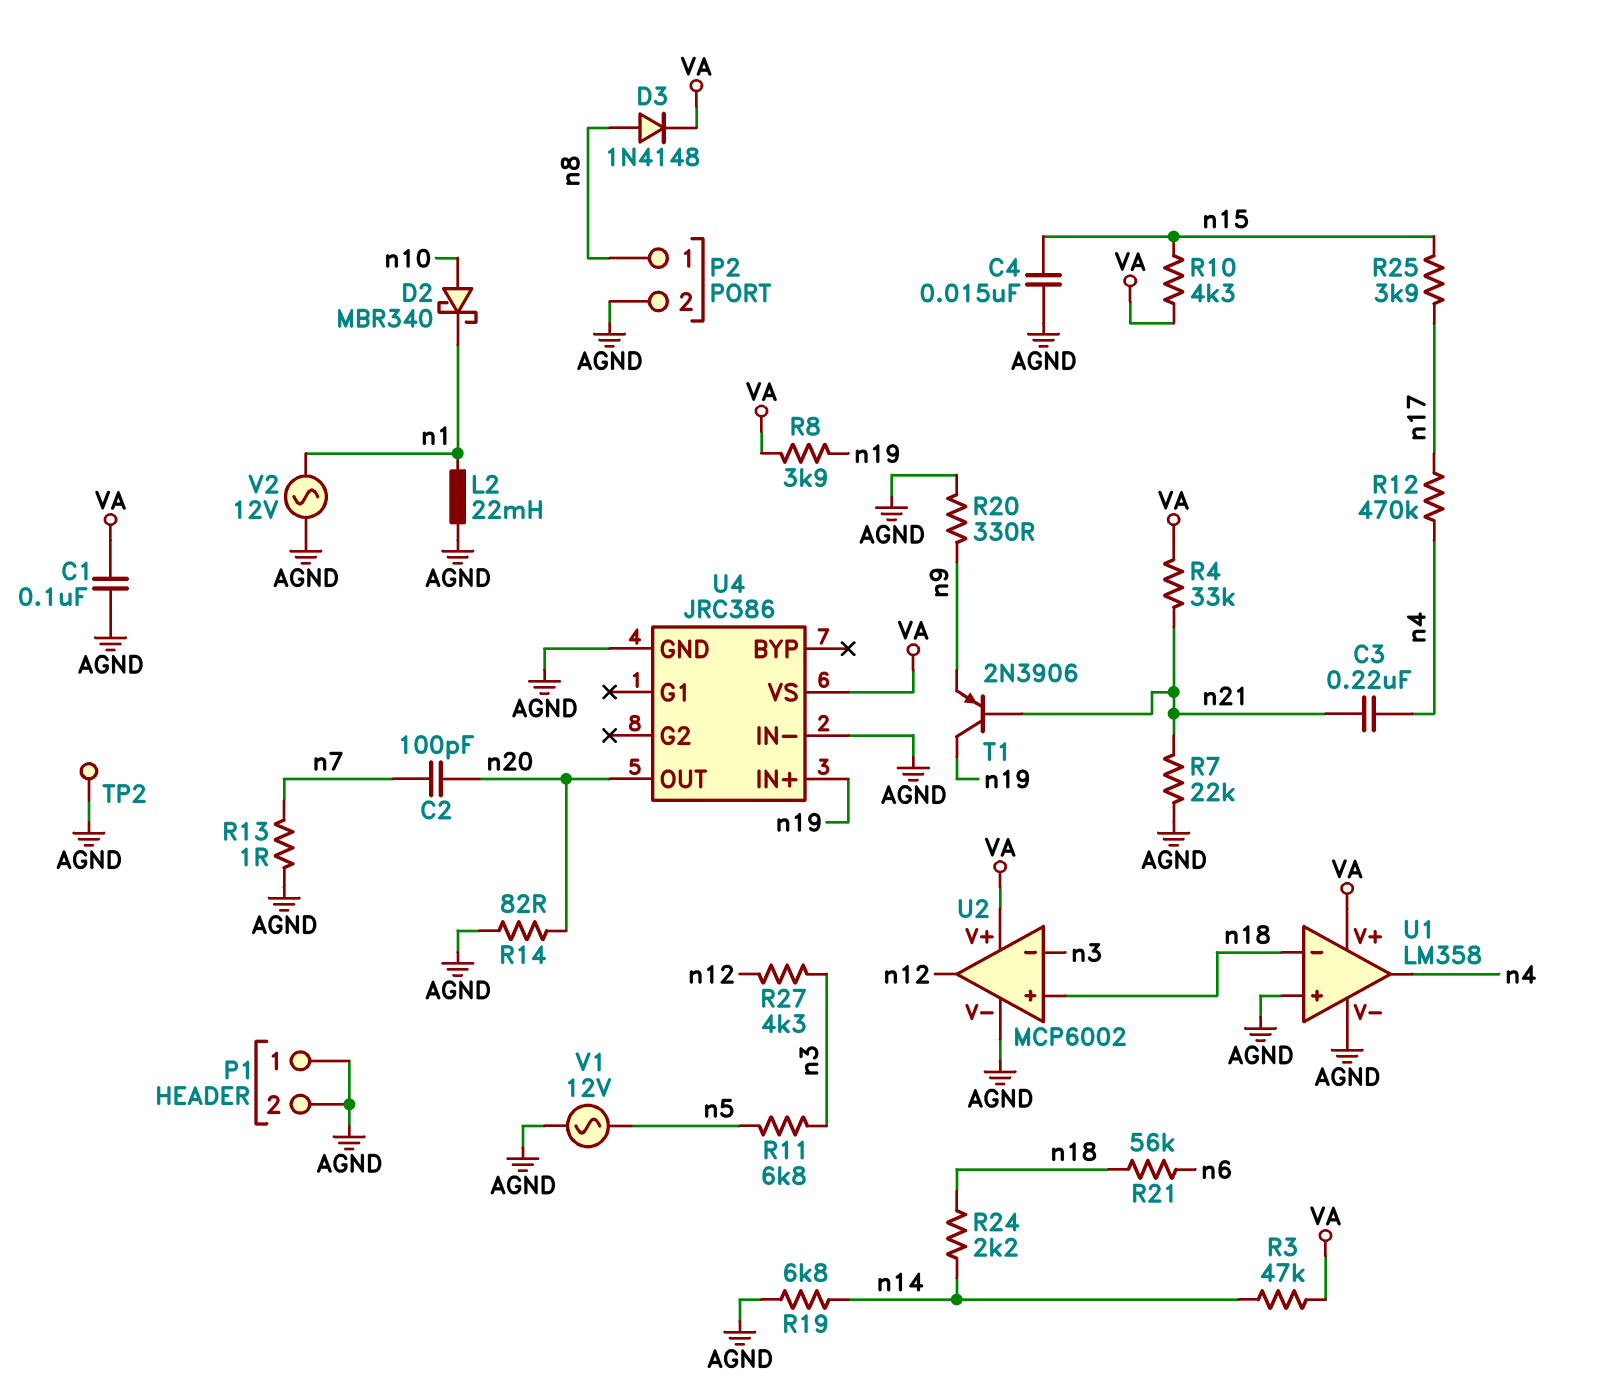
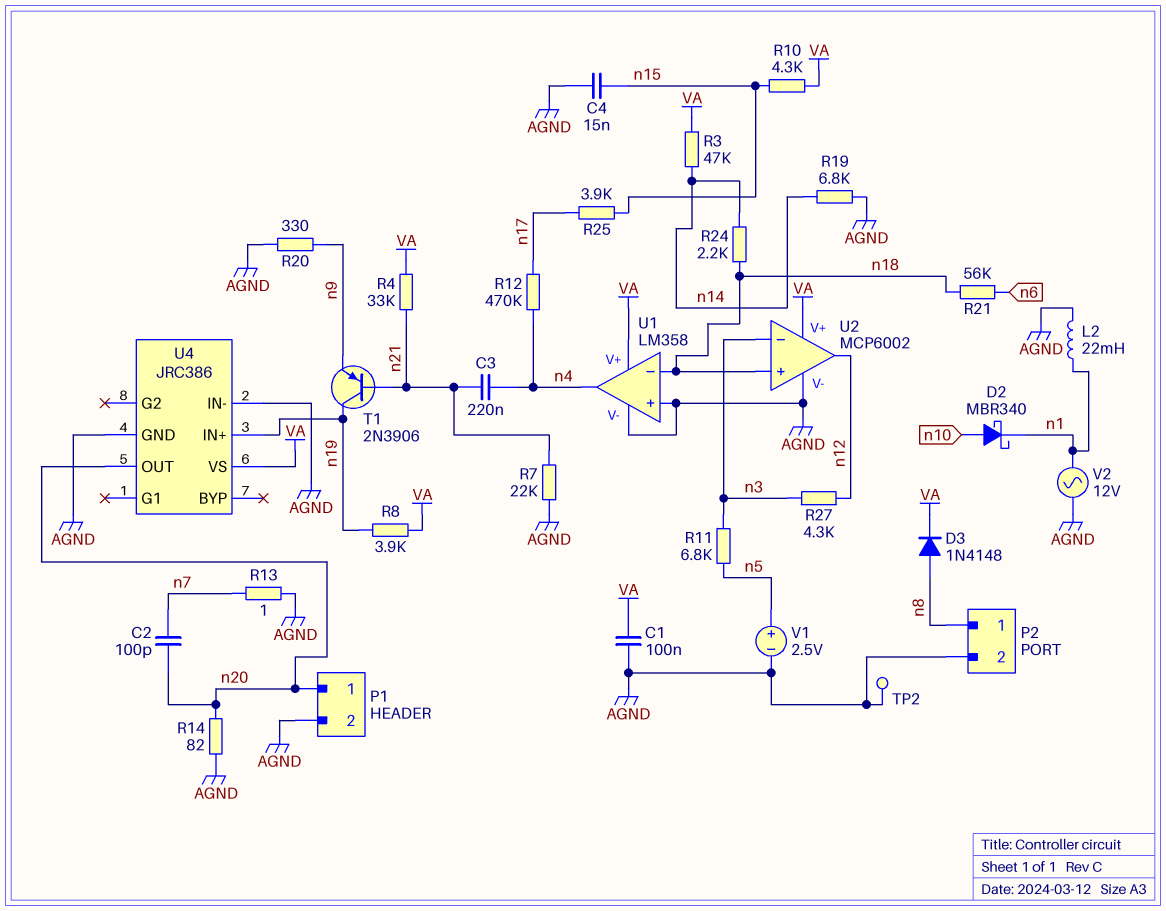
P1 pin 1: AGND -> n20
V1: AC 12V (AGND, n5) -> 2.5V (plus n5, minus AGND)

